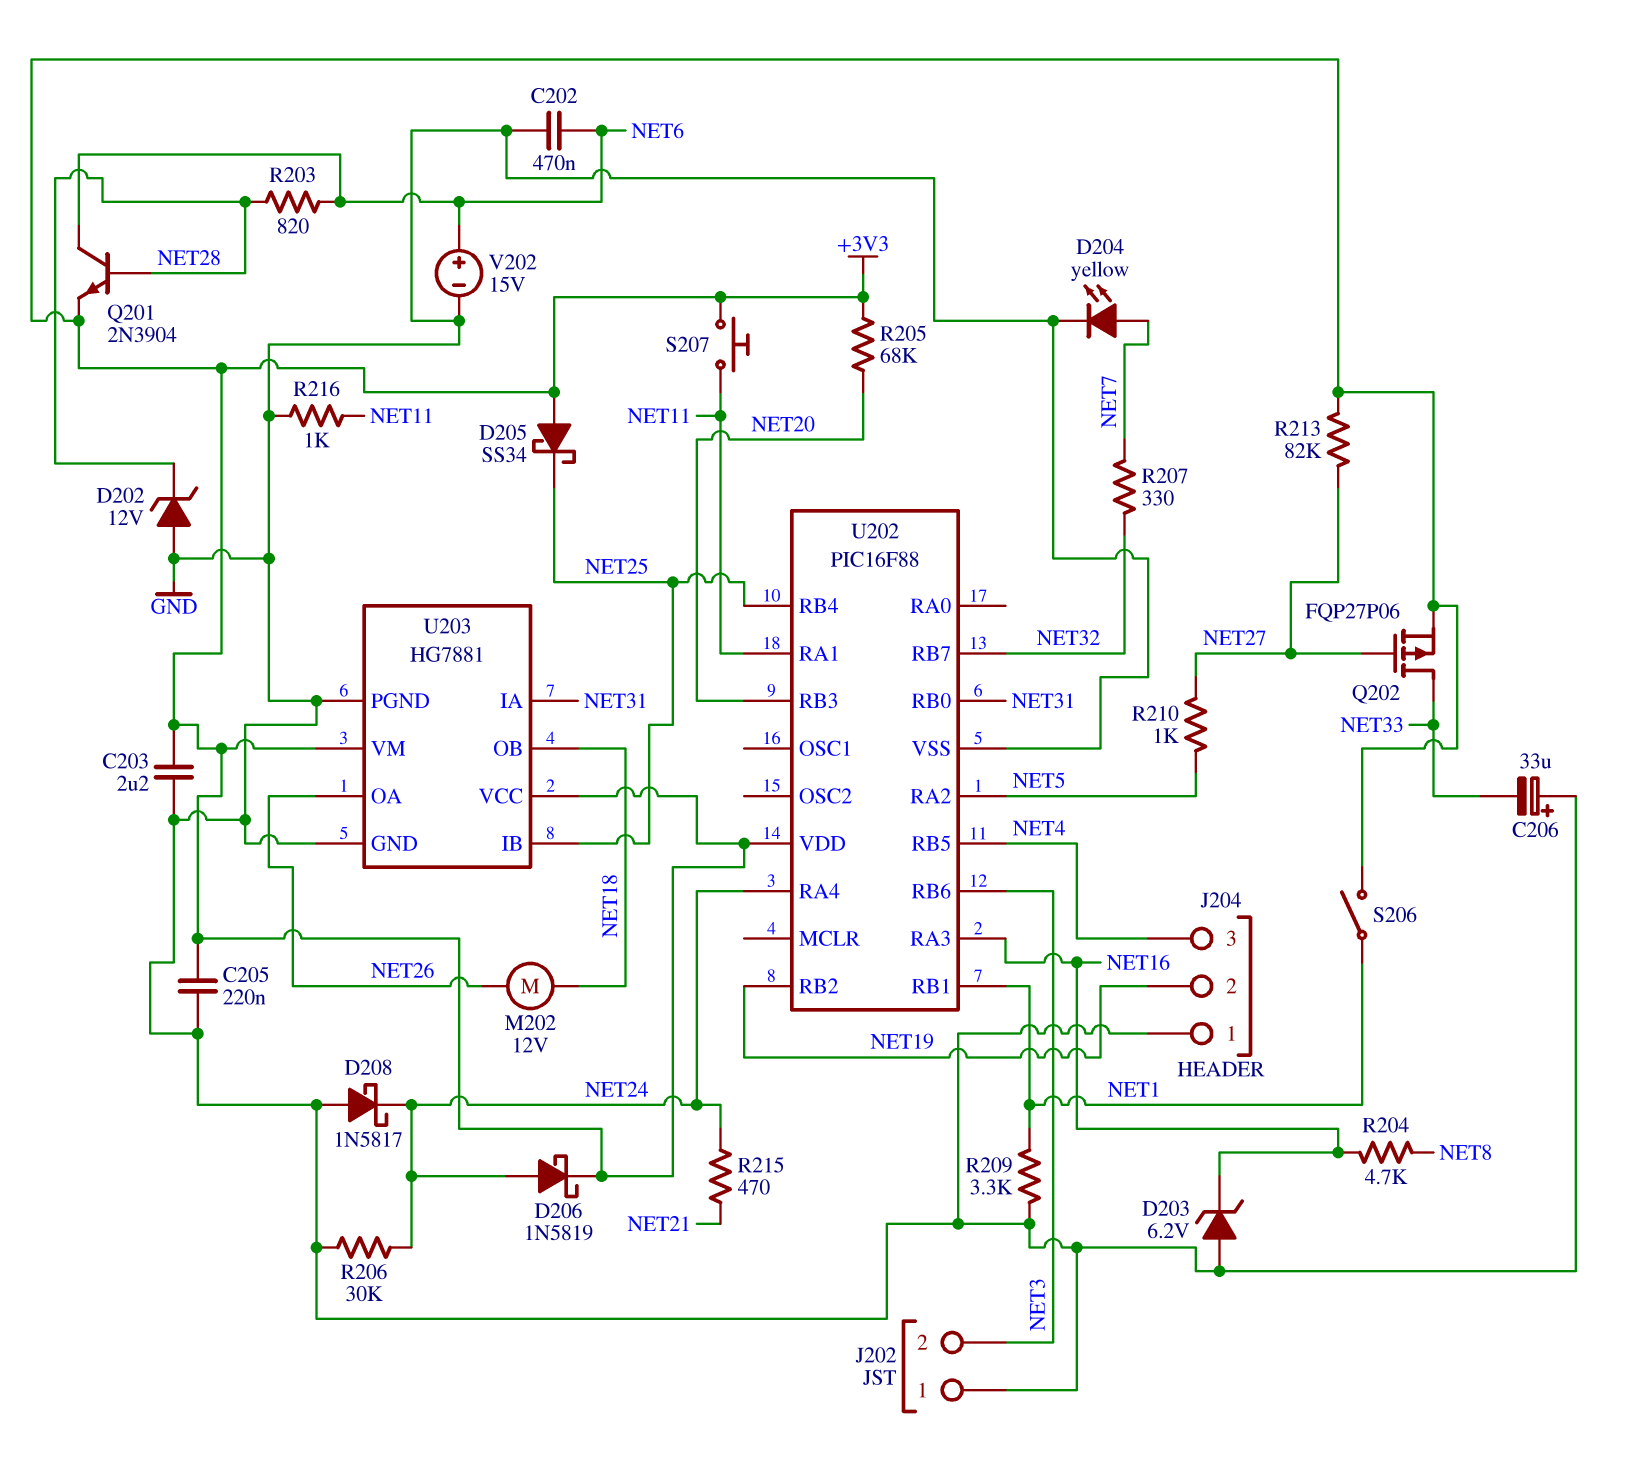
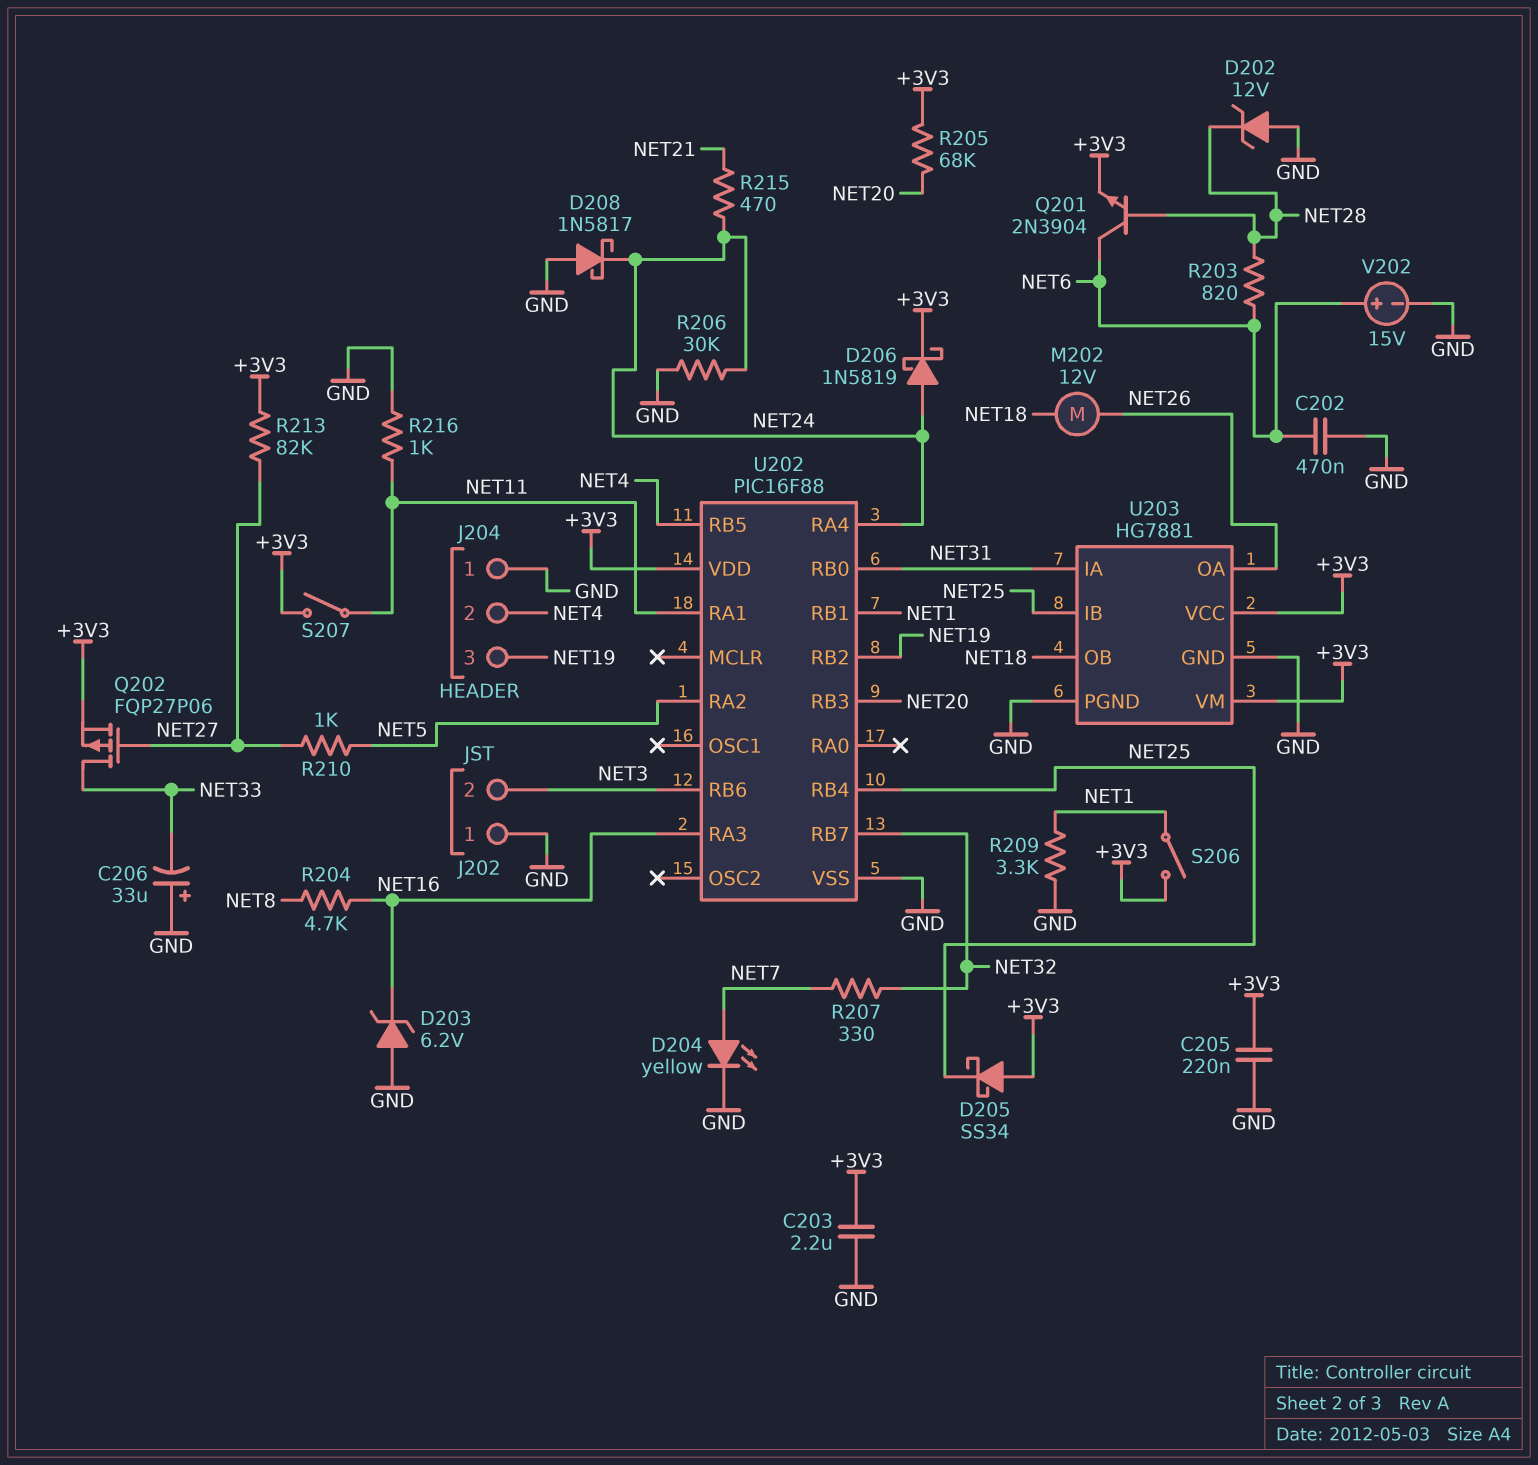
J204 pin 2: NET19 -> NET4
J204 pin 3: NET4 -> NET19
S207: button (+3V3, NET11) -> switch (+3V3, NET11)

